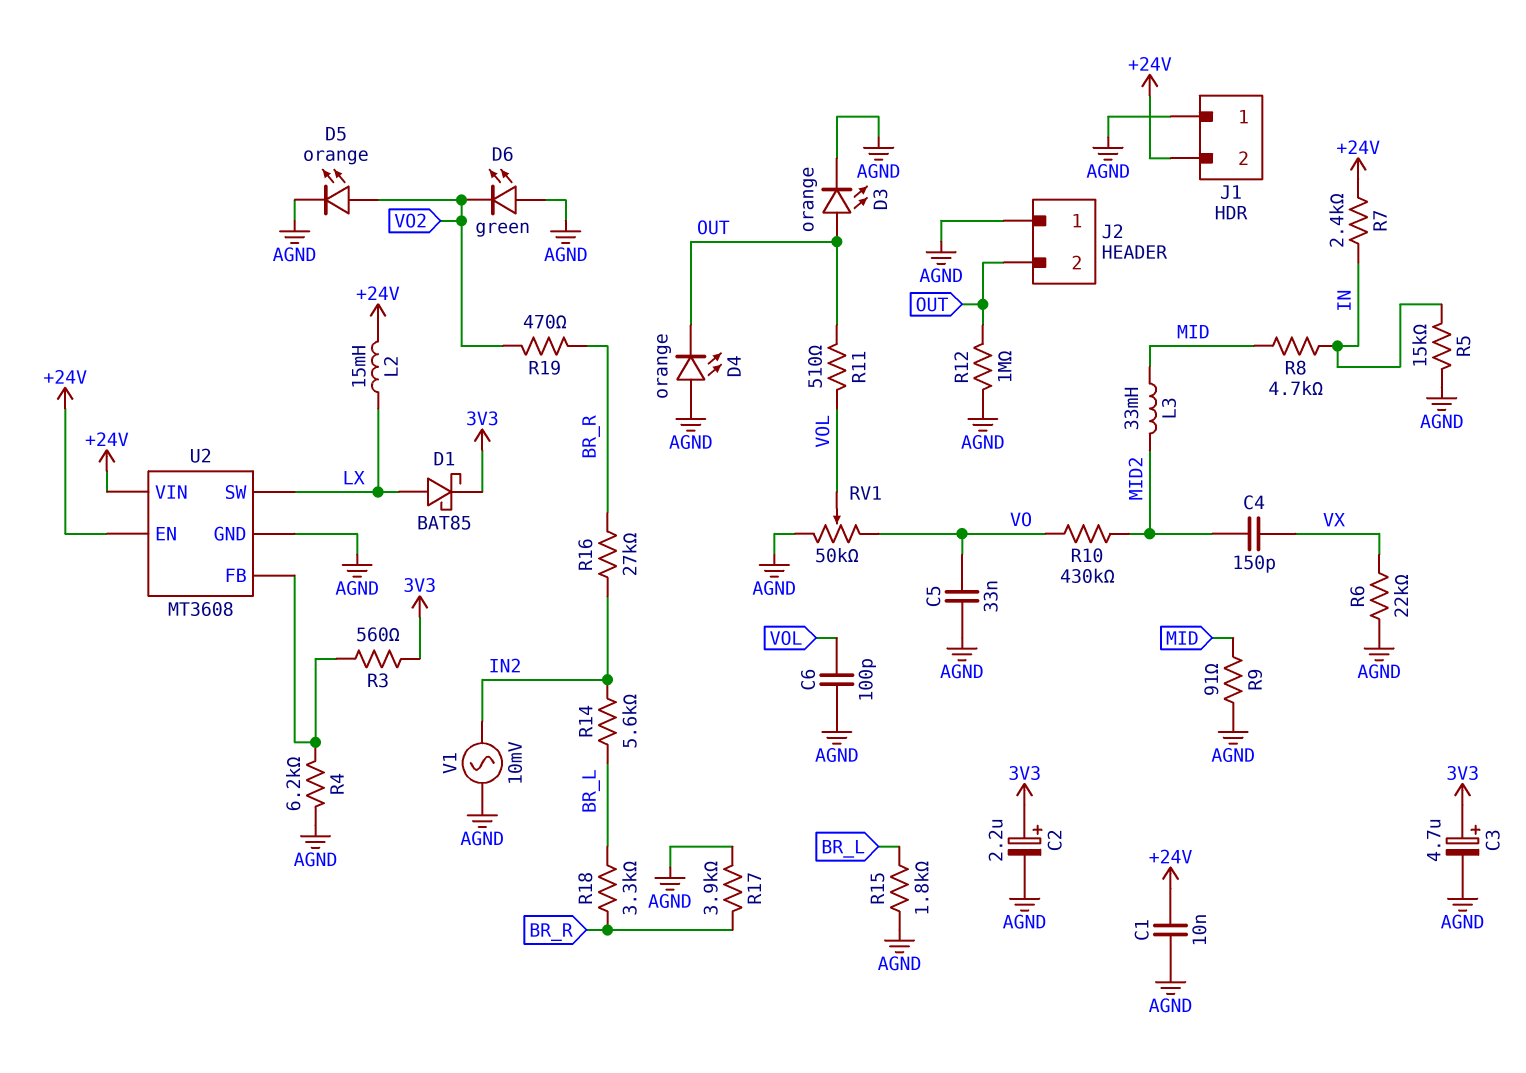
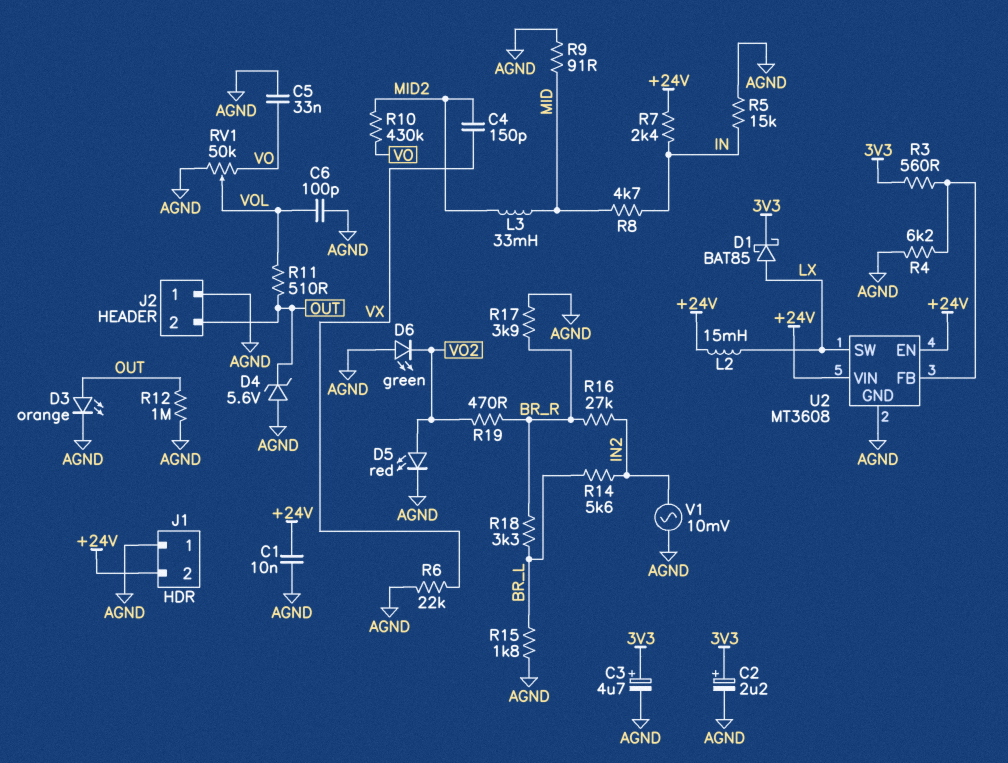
D4: LED orange (A AGND, K OUT) -> zener 5.6V (A AGND, K OUT)
D5: LED orange (A VO2, K AGND) -> LED red (A VO2, K AGND)

